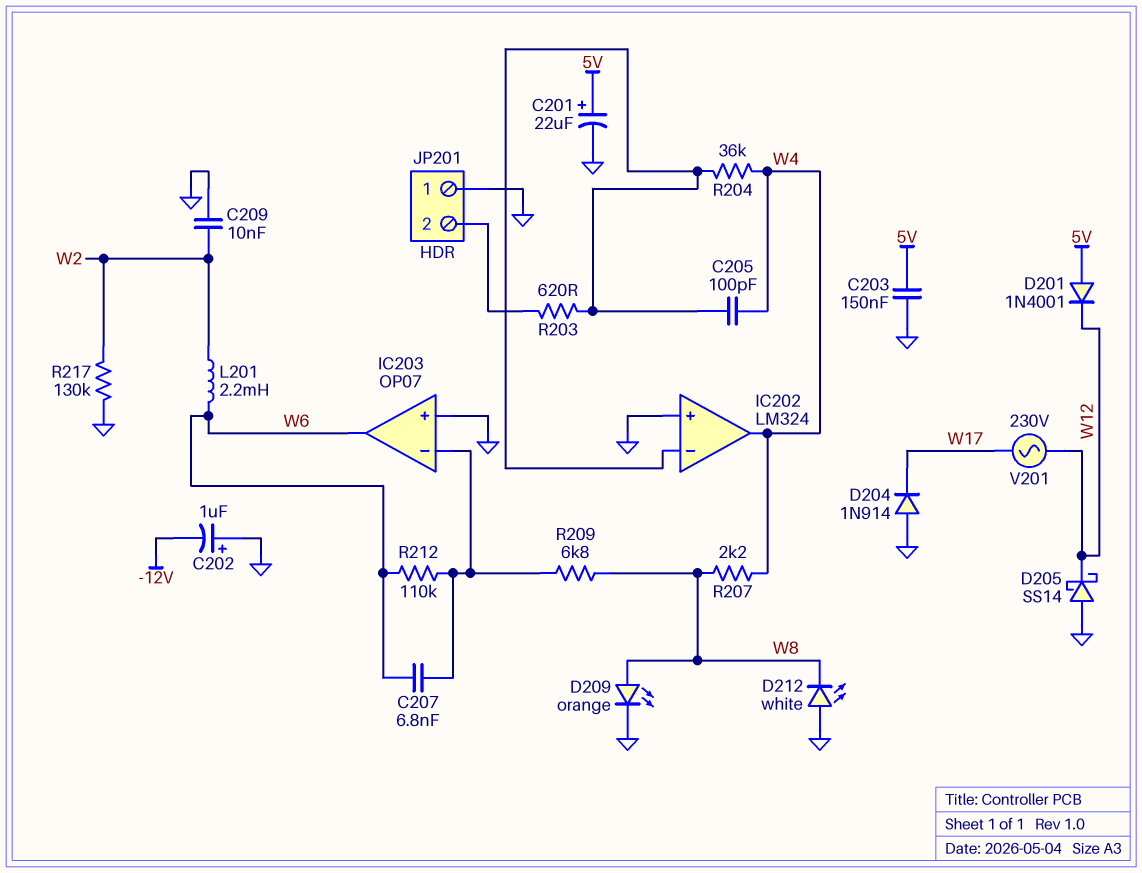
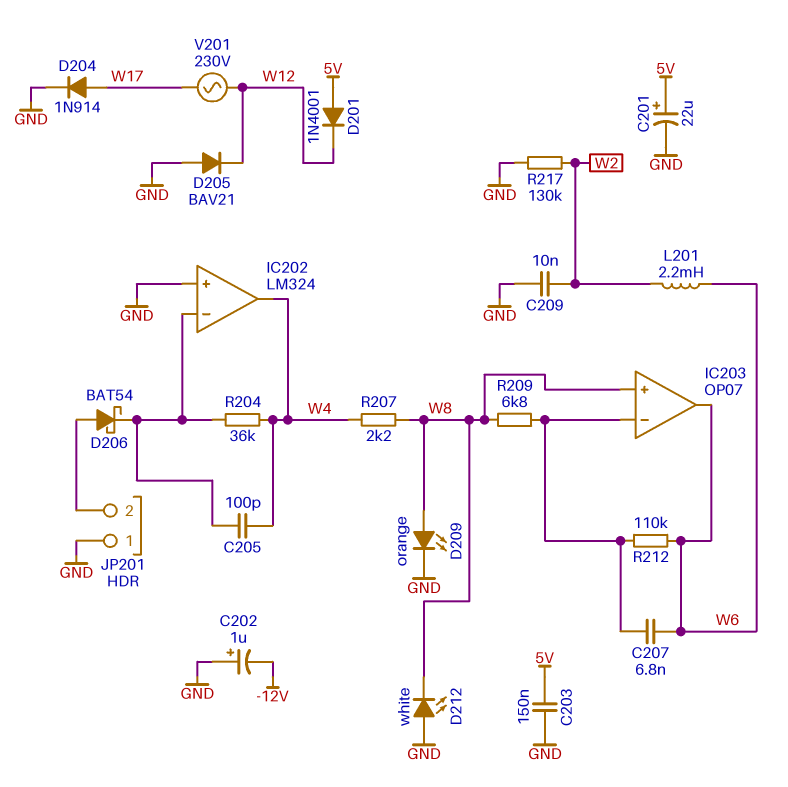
D204: diode 1N914 (A GND, K W17) -> diode 1N914 (A W17, K GND)
D205: schottky SS14 (A GND, K W12) -> diode BAV21 (A GND, K W12)
D206: none -> schottky BAT54 (A JP201/2, K IC202/in-)
IC203 pin in+: GND -> W8
R203: 620 (IC202/in-, JP201/2) -> none

